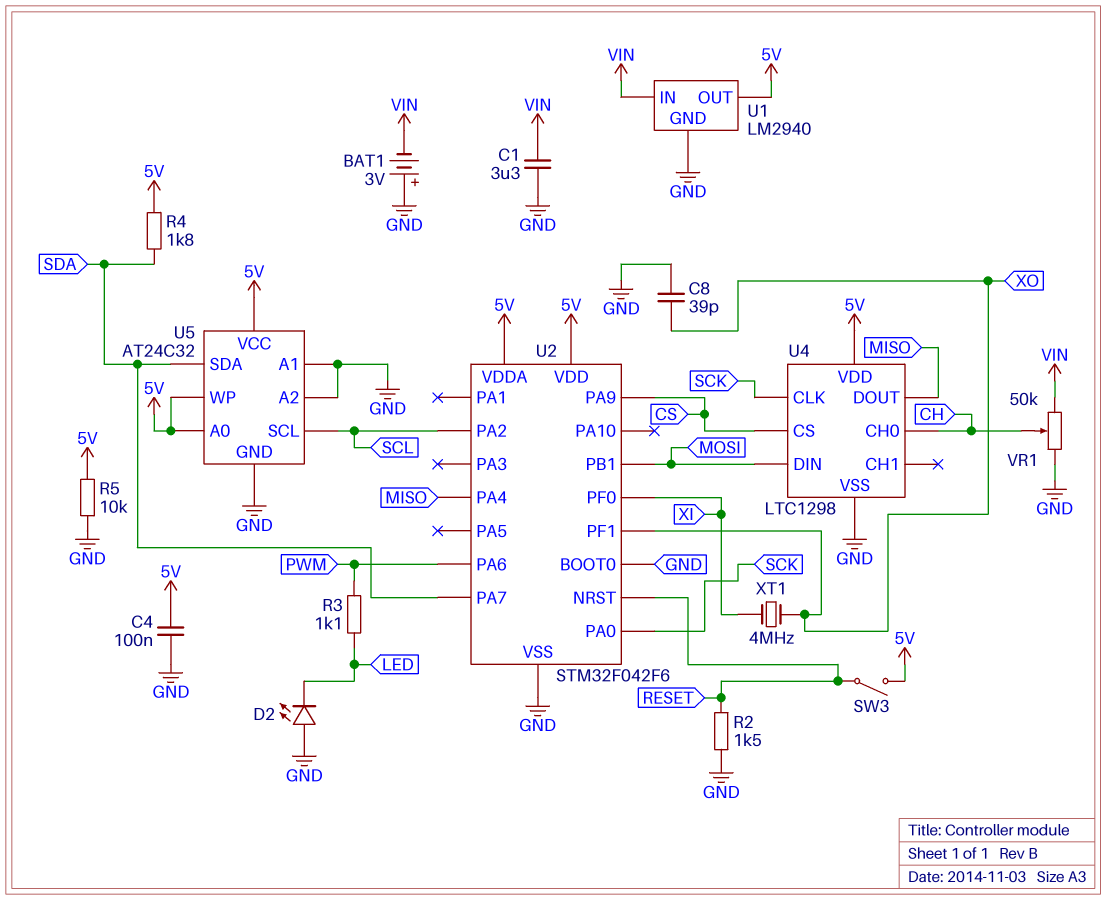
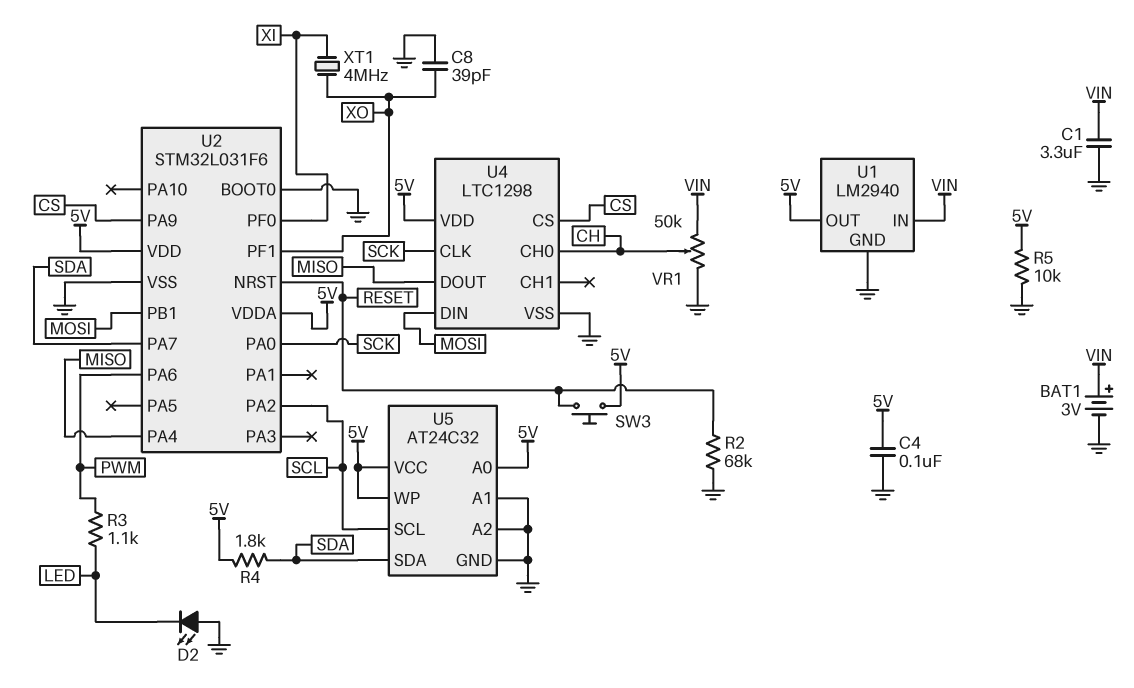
BAT1: 3V (plus GND, minus VIN) -> 3V (plus VIN, minus GND)
R2: 1.5k (GND, RESET) -> 68k (GND, RESET)
SW3: switch (5V, RESET) -> button (5V, RESET)
U2: STM32F042F6 -> STM32L031F6

